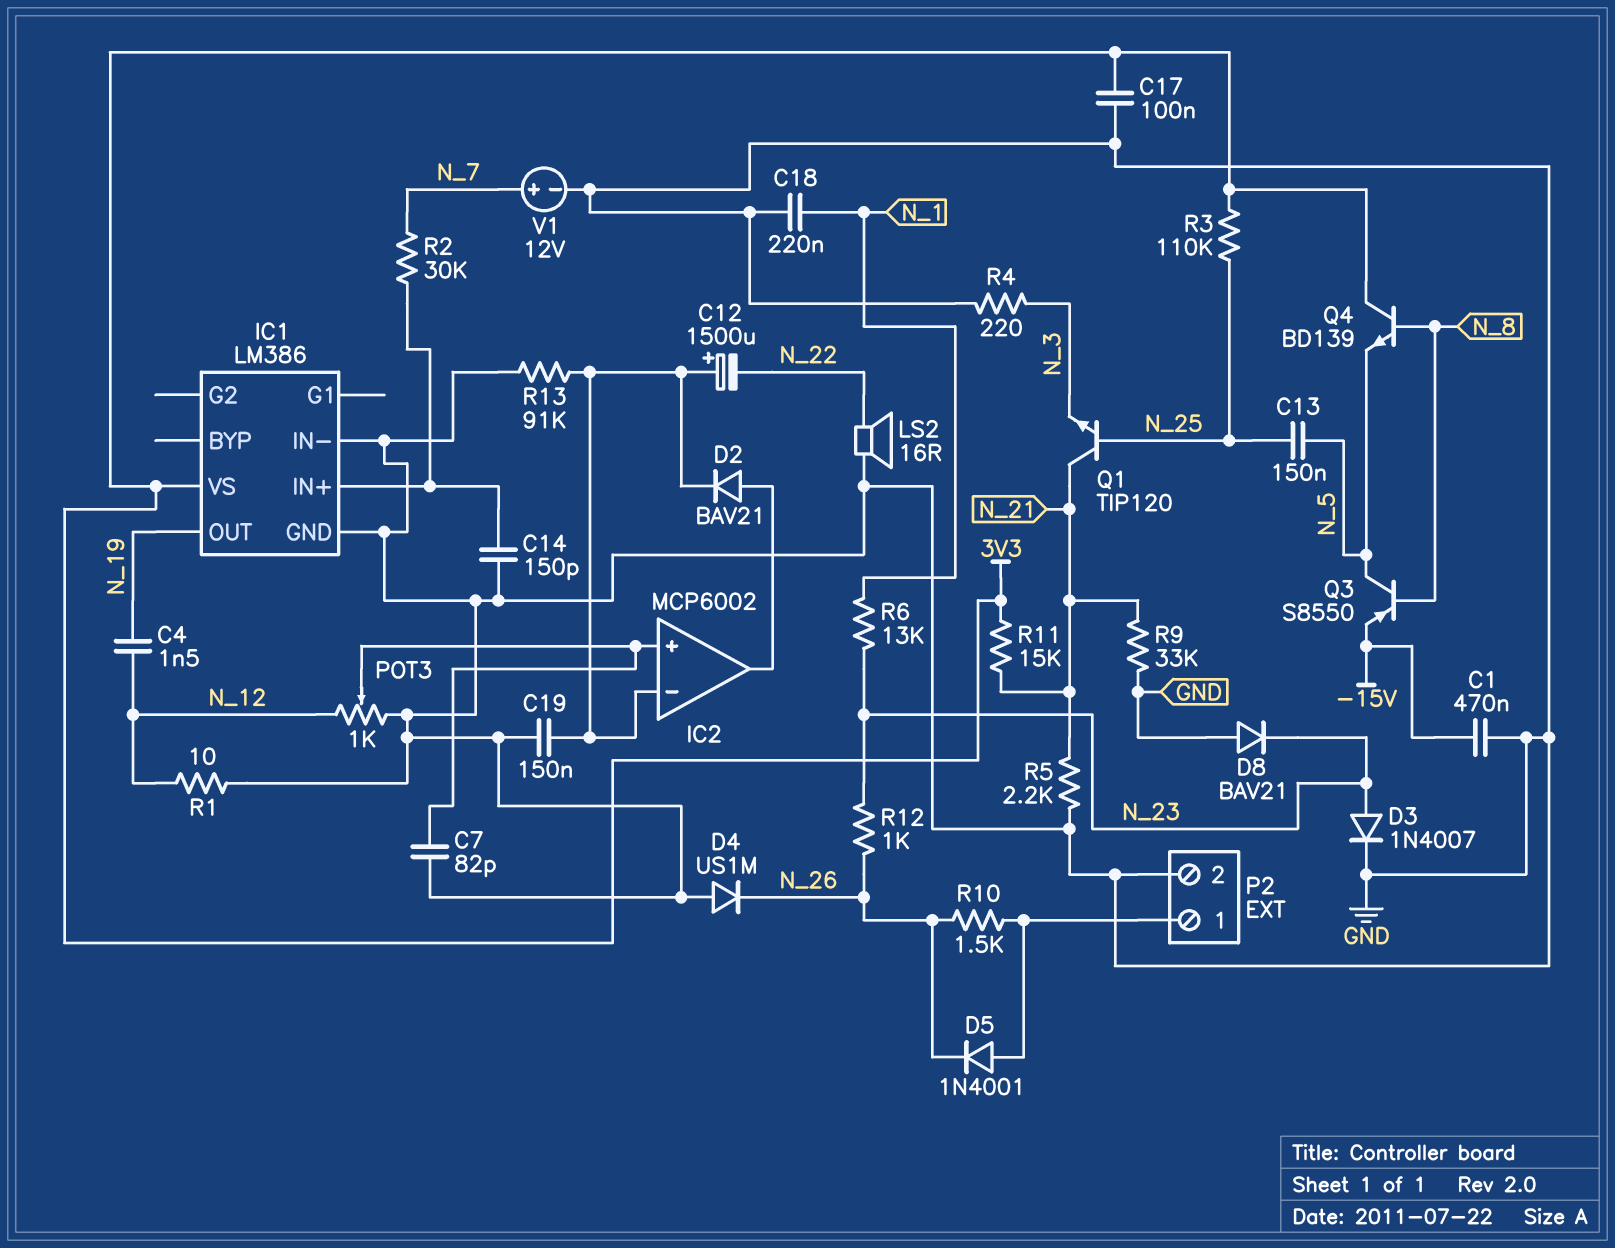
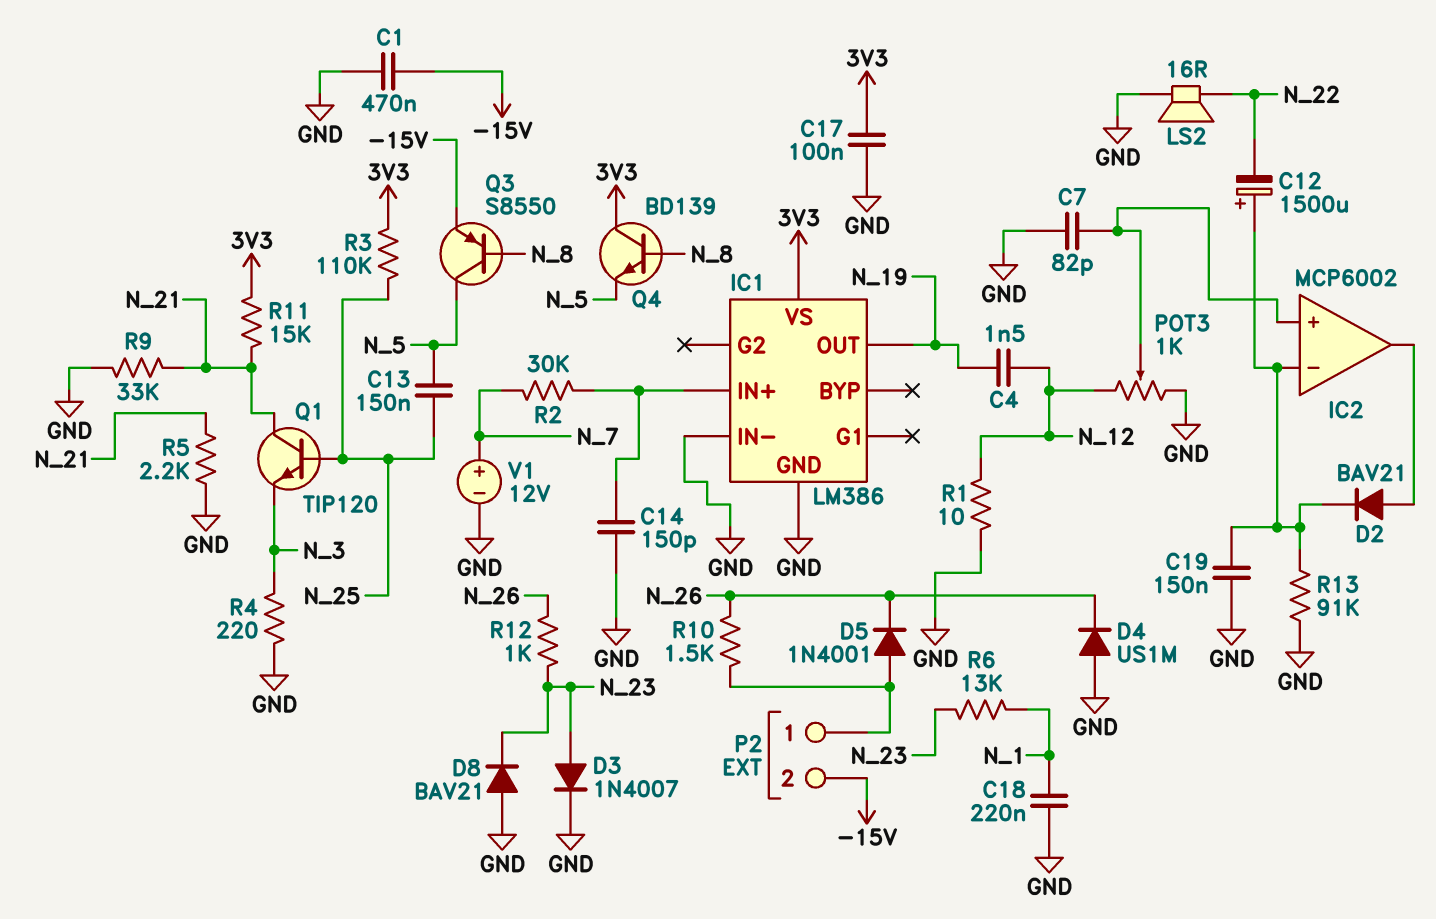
P2 pin 2: GND -> -15V

